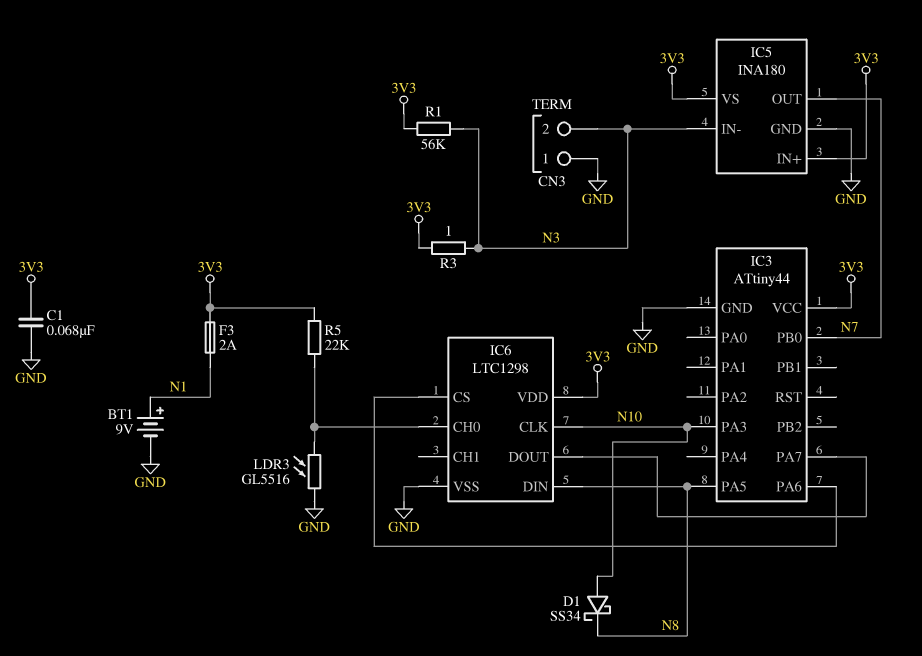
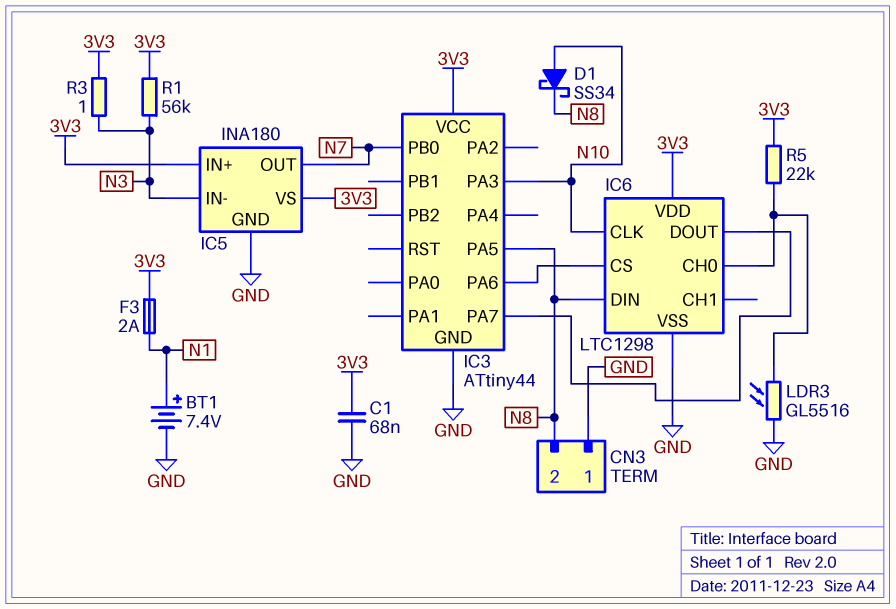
BT1: 9V (plus N1, minus GND) -> 7.4V (plus N1, minus GND)
CN3 pin 2: N3 -> N8

